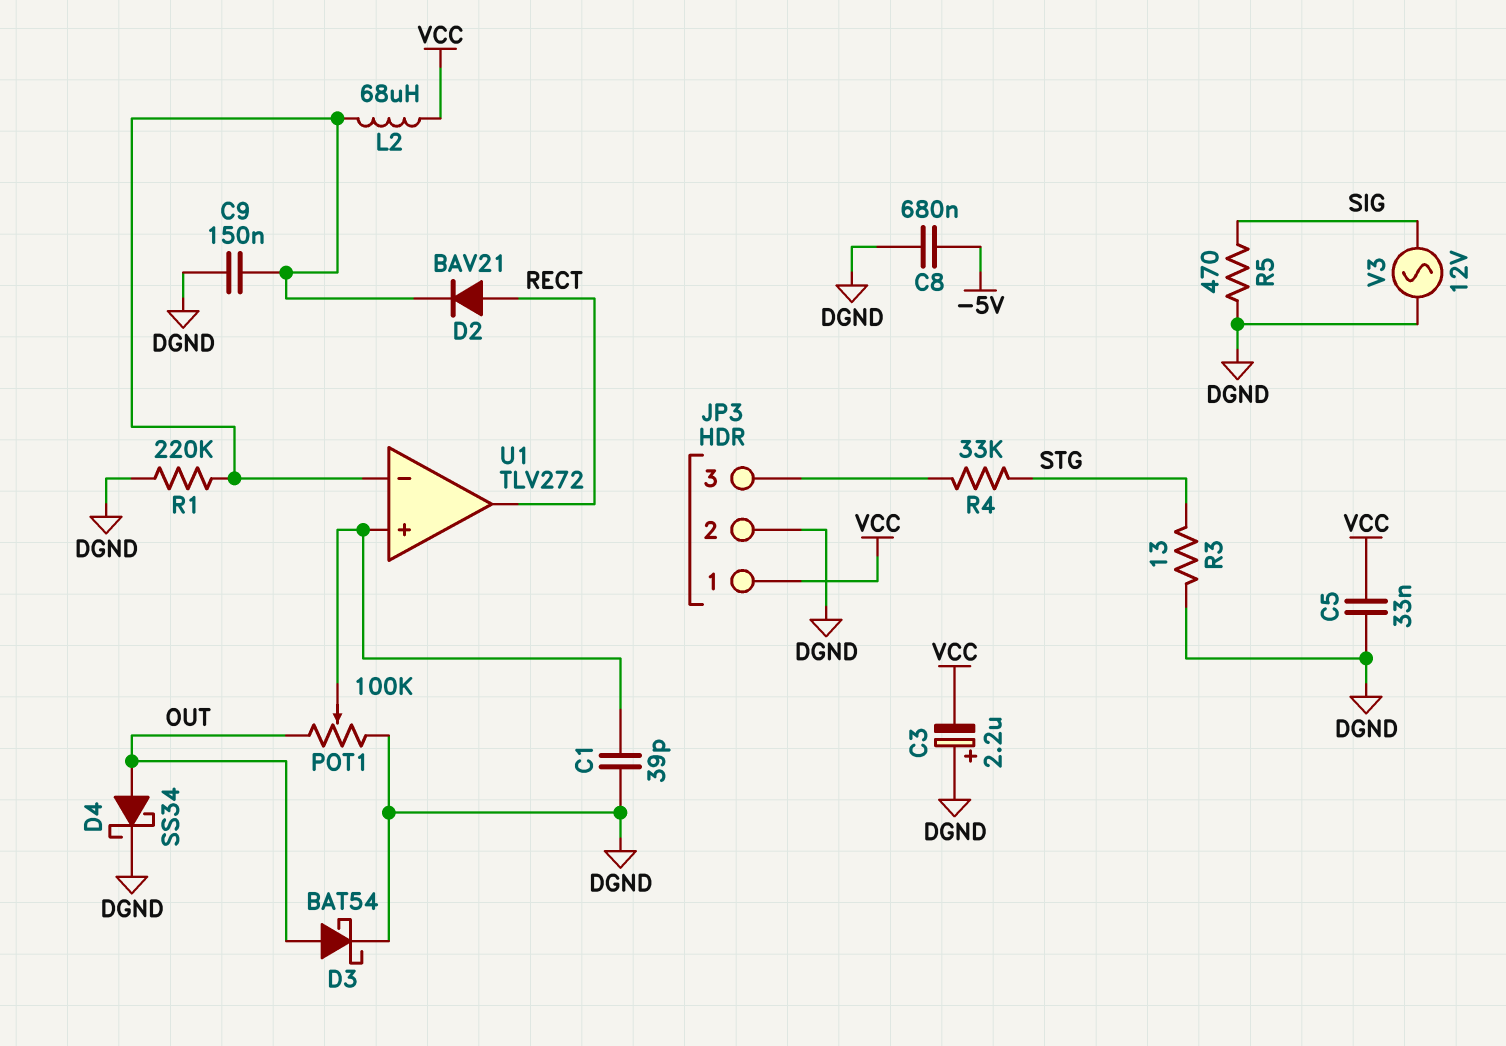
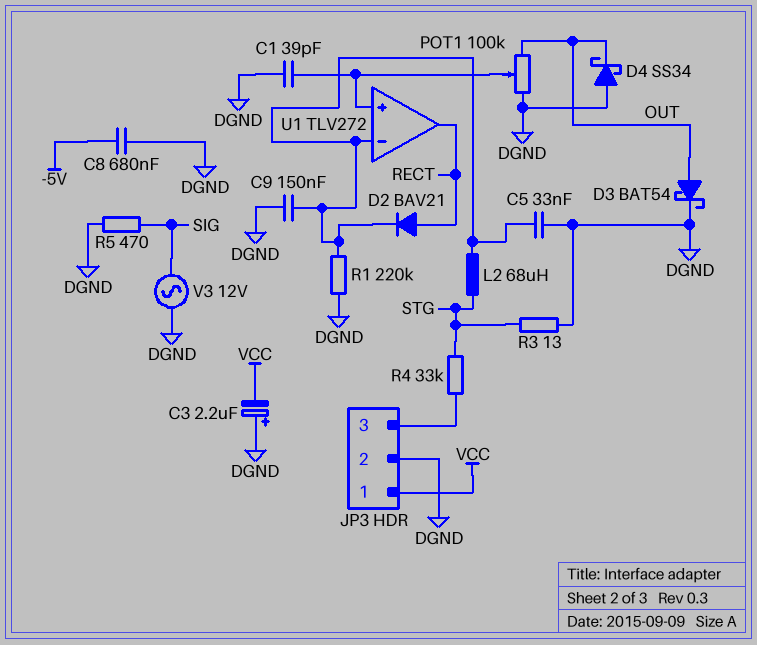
C5: 33nF (DGND, VCC) -> 33nF (DGND, U1/in-)
D4: schottky SS34 (A OUT, K DGND) -> schottky SS34 (A DGND, K OUT)
L2: 68uH (U1/in-, VCC) -> 68uH (STG, U1/in-)

